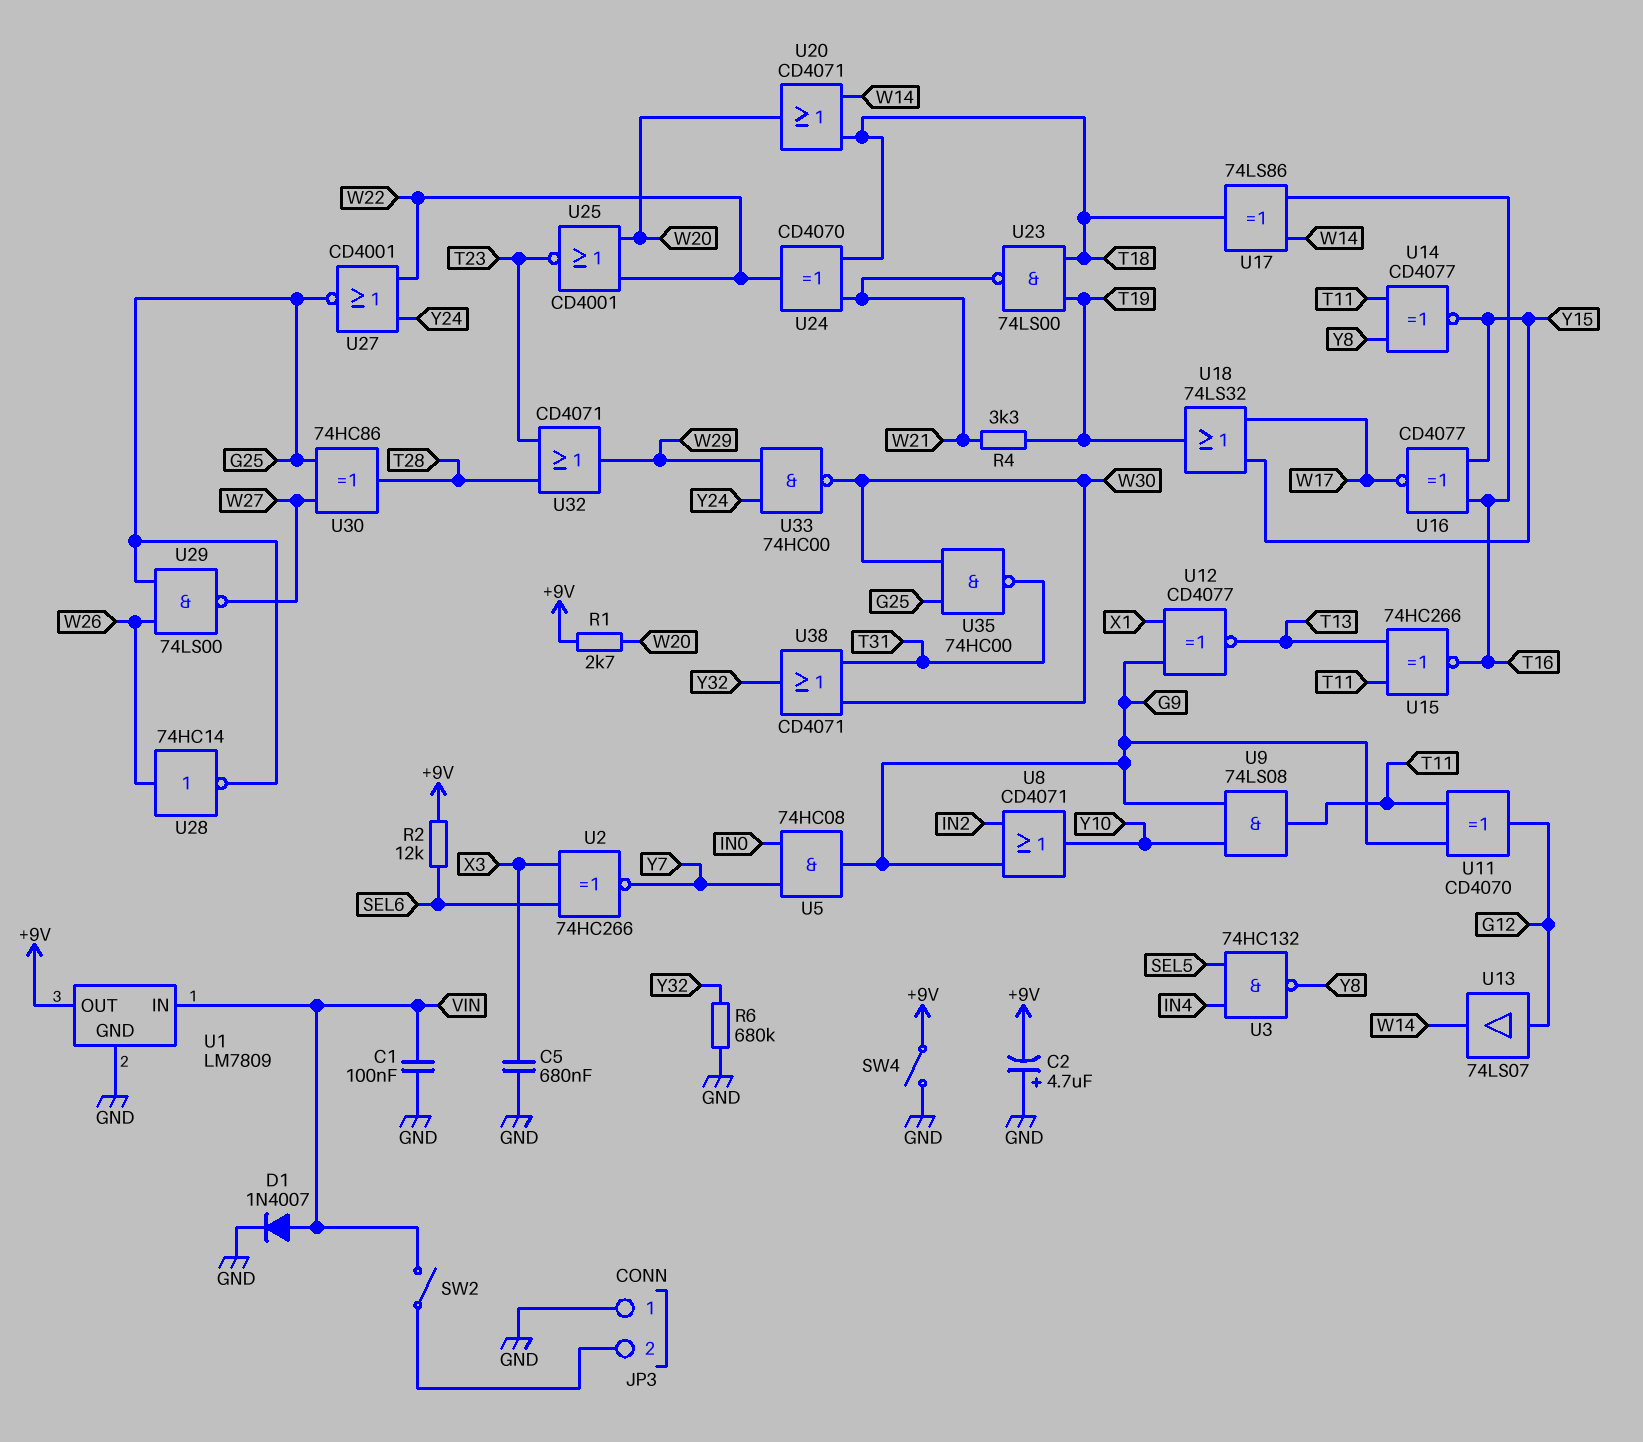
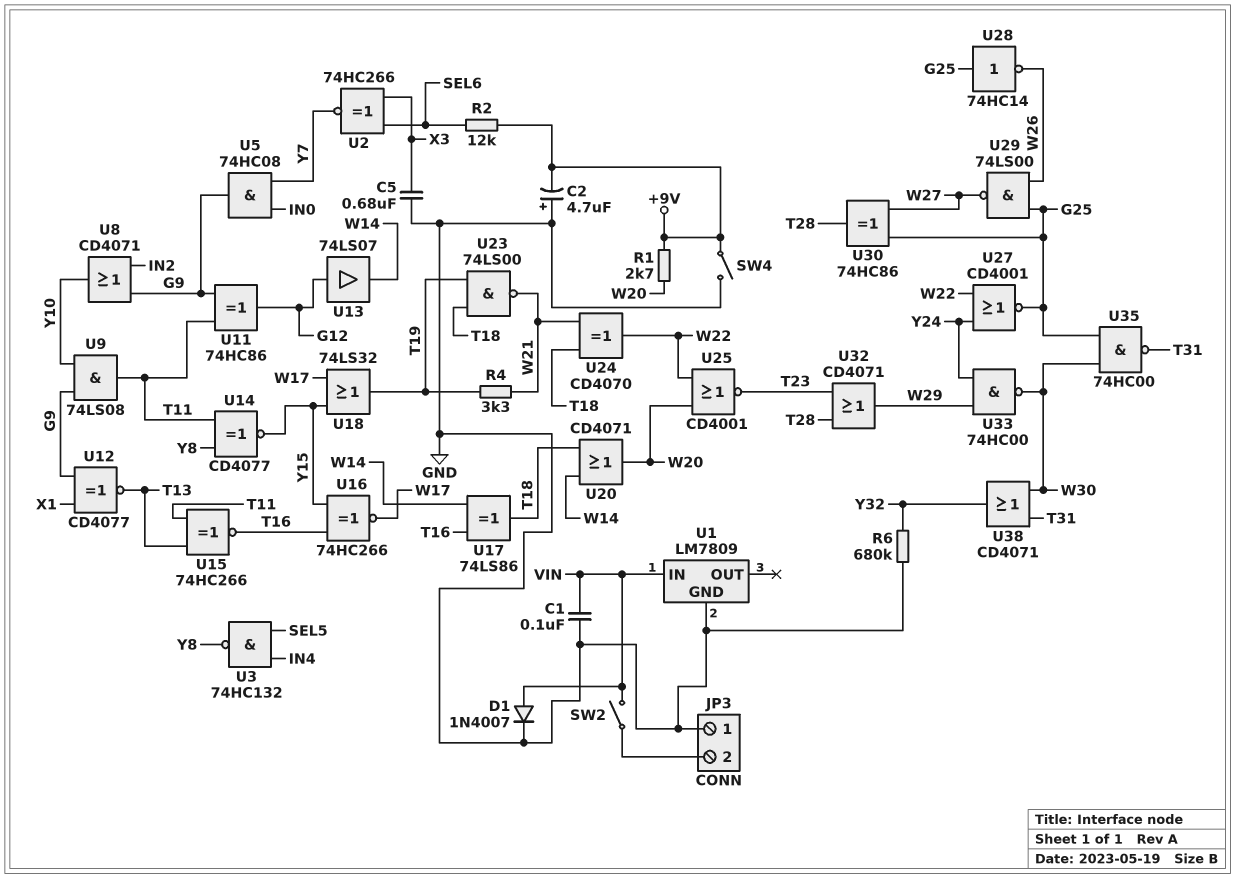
U1 pin OUT: +9V -> none
U11: XOR CD4070 (in G9, in T11, out G12) -> XOR 74HC86 (in G9, in T11, out G12)
U16: XNOR CD4077 (in T16, in Y15, out W17) -> XNOR 74HC266 (in T16, in Y15, out W17)
U28: NOT 74HC14 (in W26, out G25) -> NOT 74HC14 (in G25, out W26)

